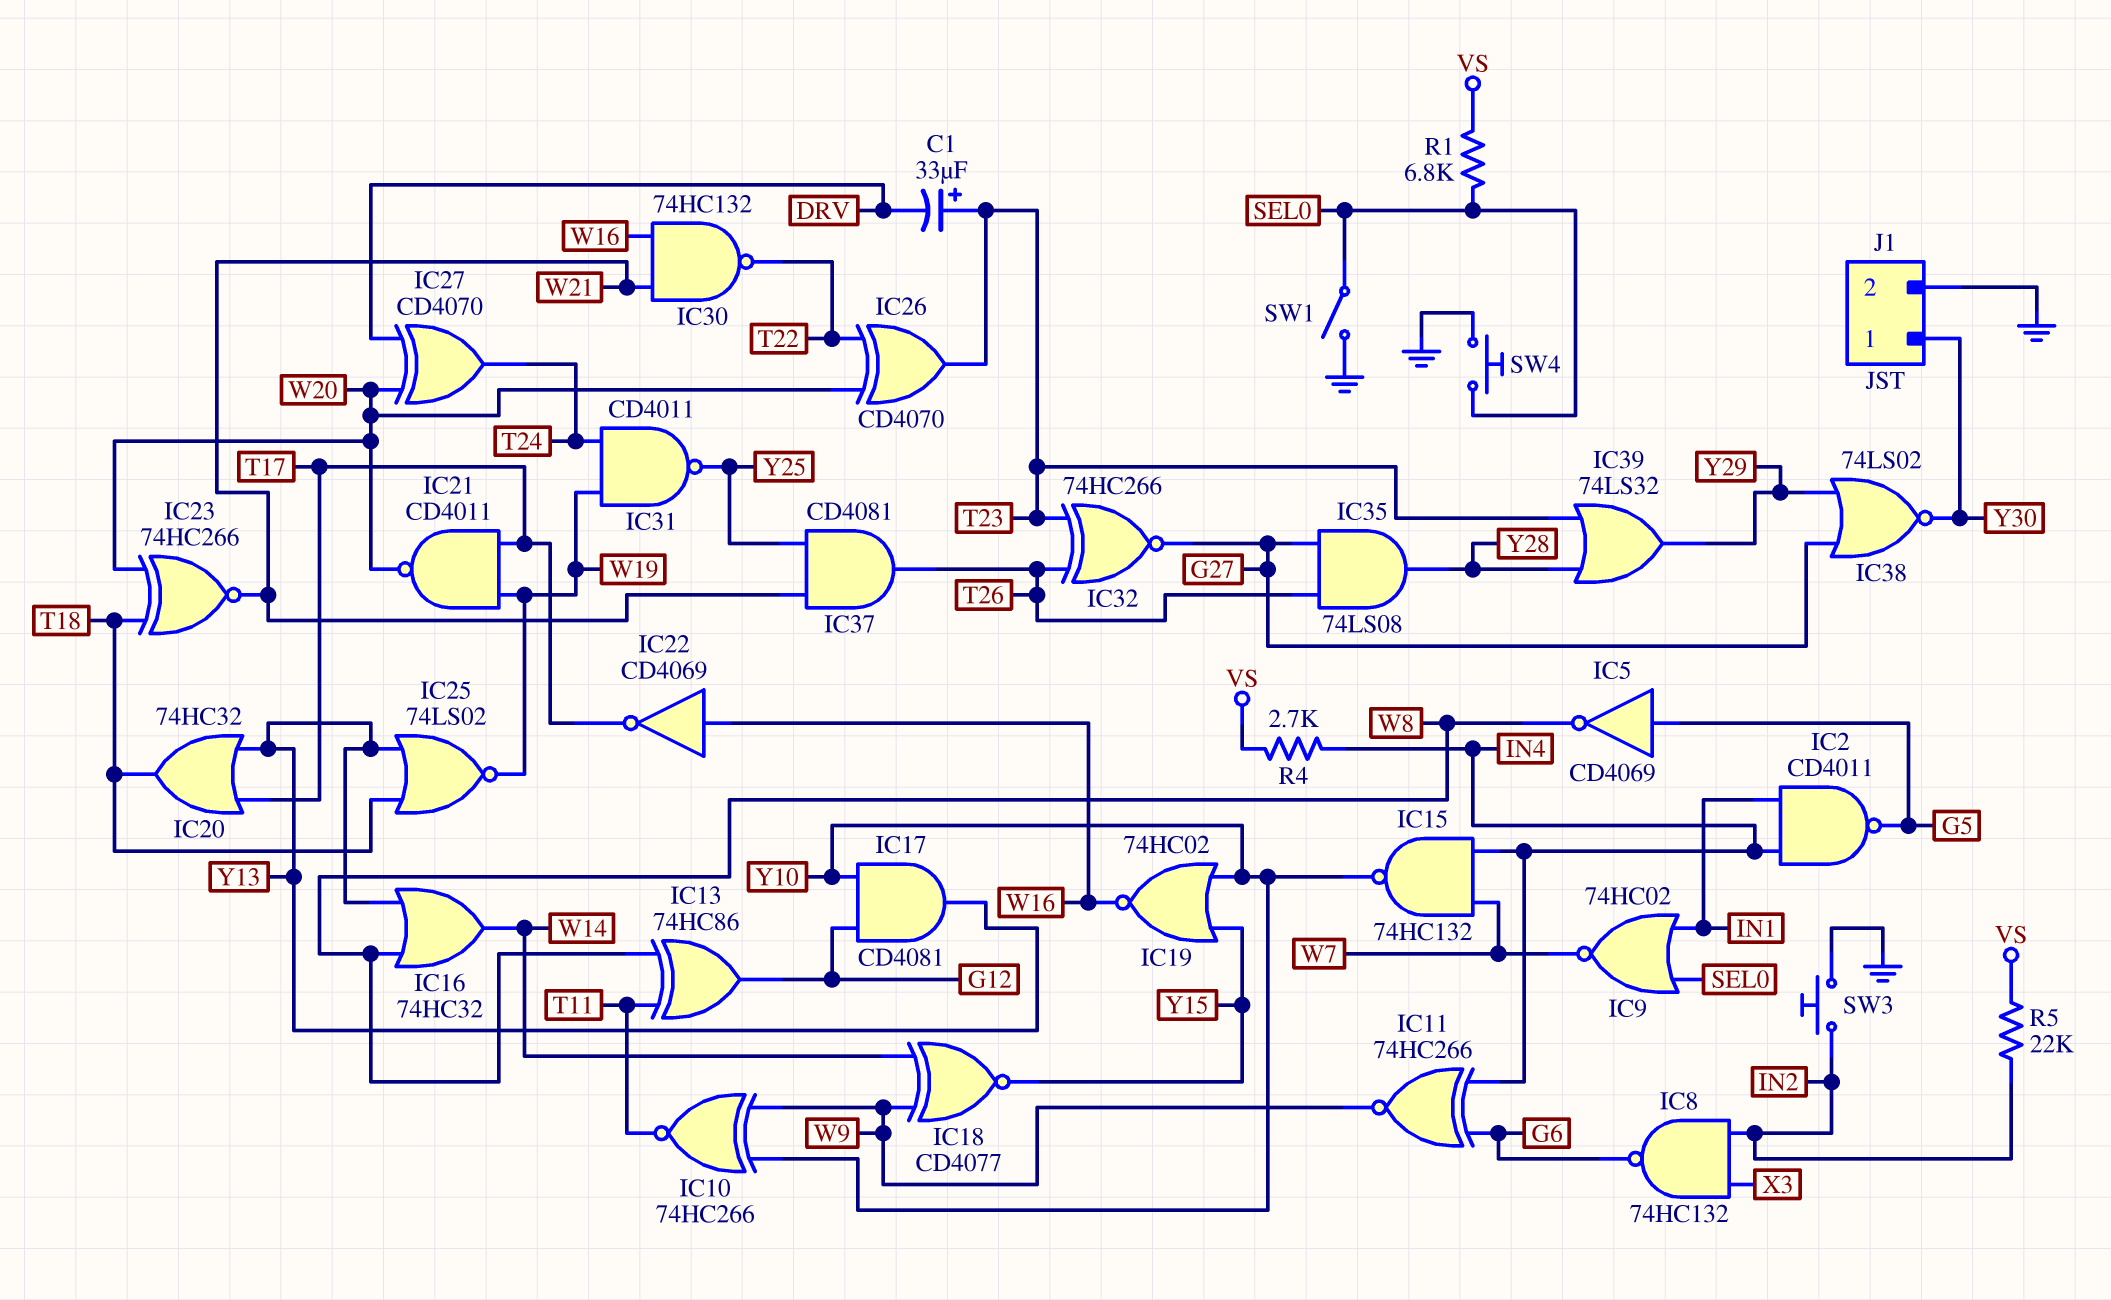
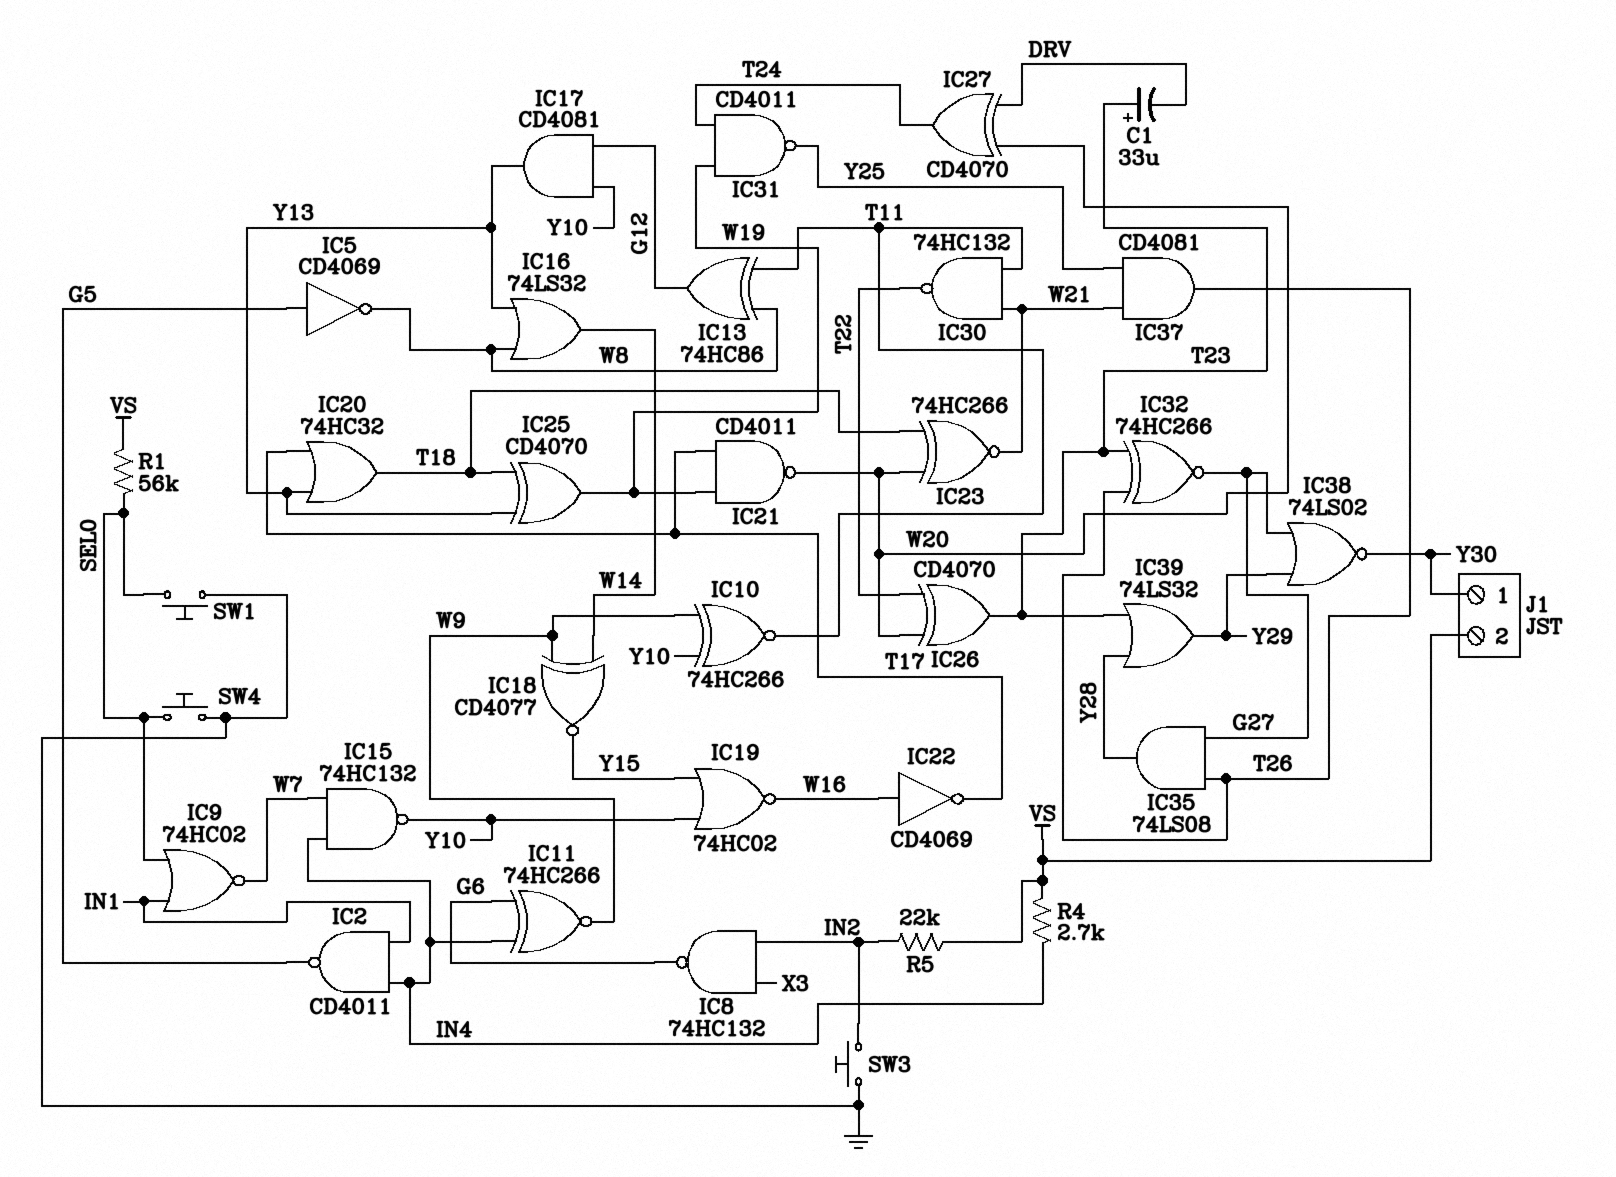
IC16: OR 74HC32 (in W8, in Y13, out W14) -> OR 74LS32 (in W8, in Y13, out W14)
IC25: NOR 74LS02 (in T18, in Y13, out W19) -> XOR CD4070 (in T18, in Y13, out W19)
IC30: NAND 74HC132 (in W16, in W21, out T22) -> NAND 74HC132 (in T11, in W21, out T22)
J1 pin 2: GND -> VS
R1: 6.8k (SEL0, VS) -> 56k (SEL0, VS)
SW1: switch (GND, SEL0) -> button (GND, SEL0)

